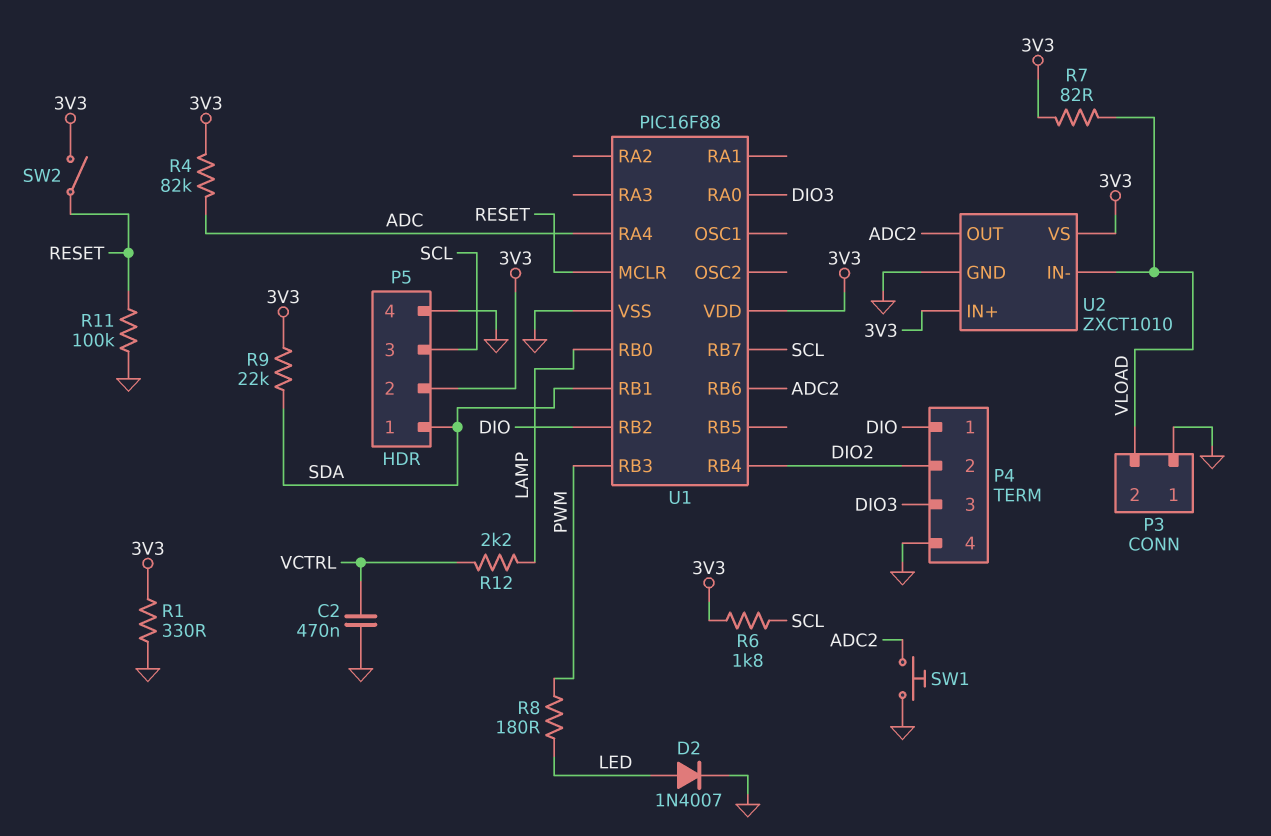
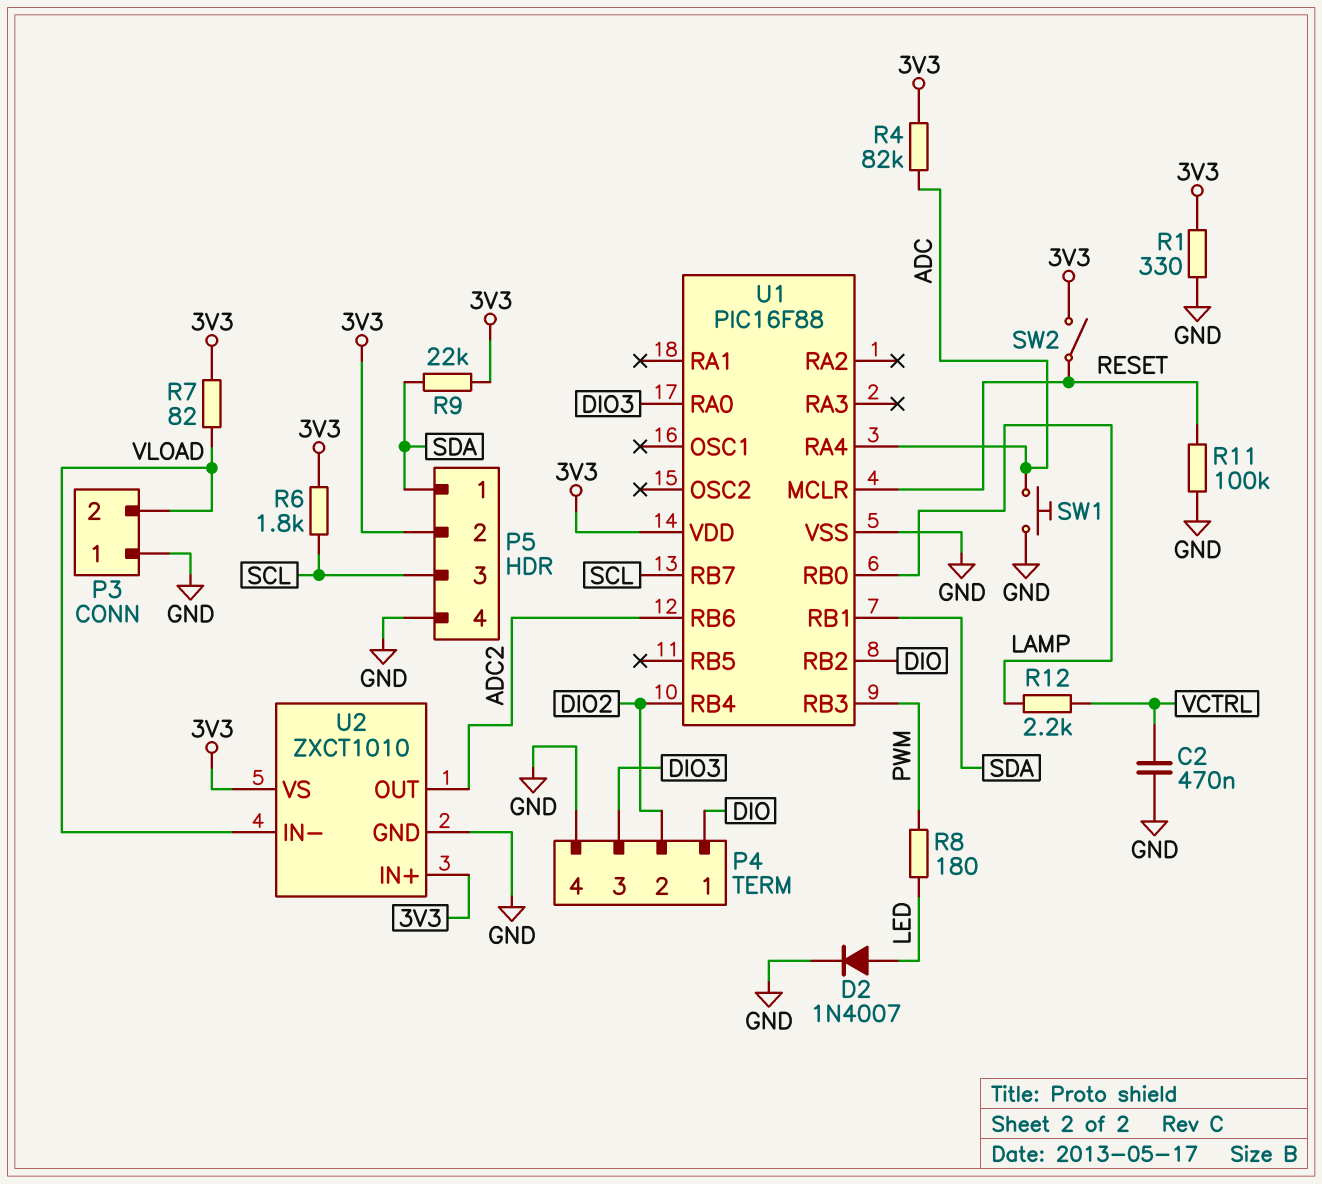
SW1: button (ADC2, GND) -> button (ADC, GND)

